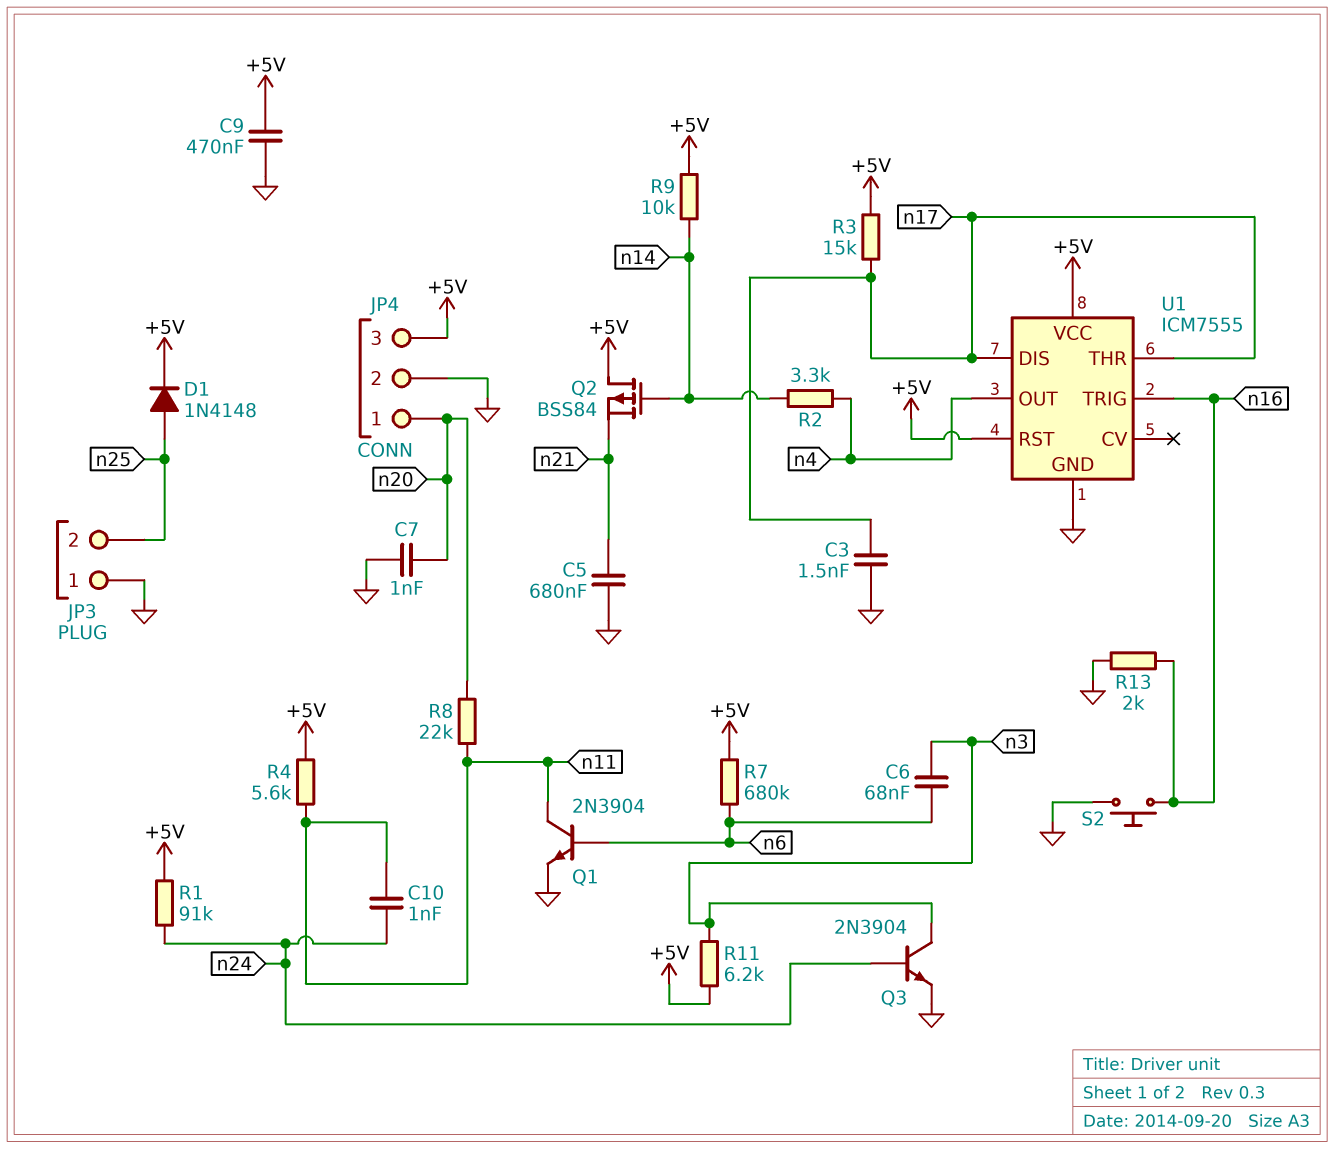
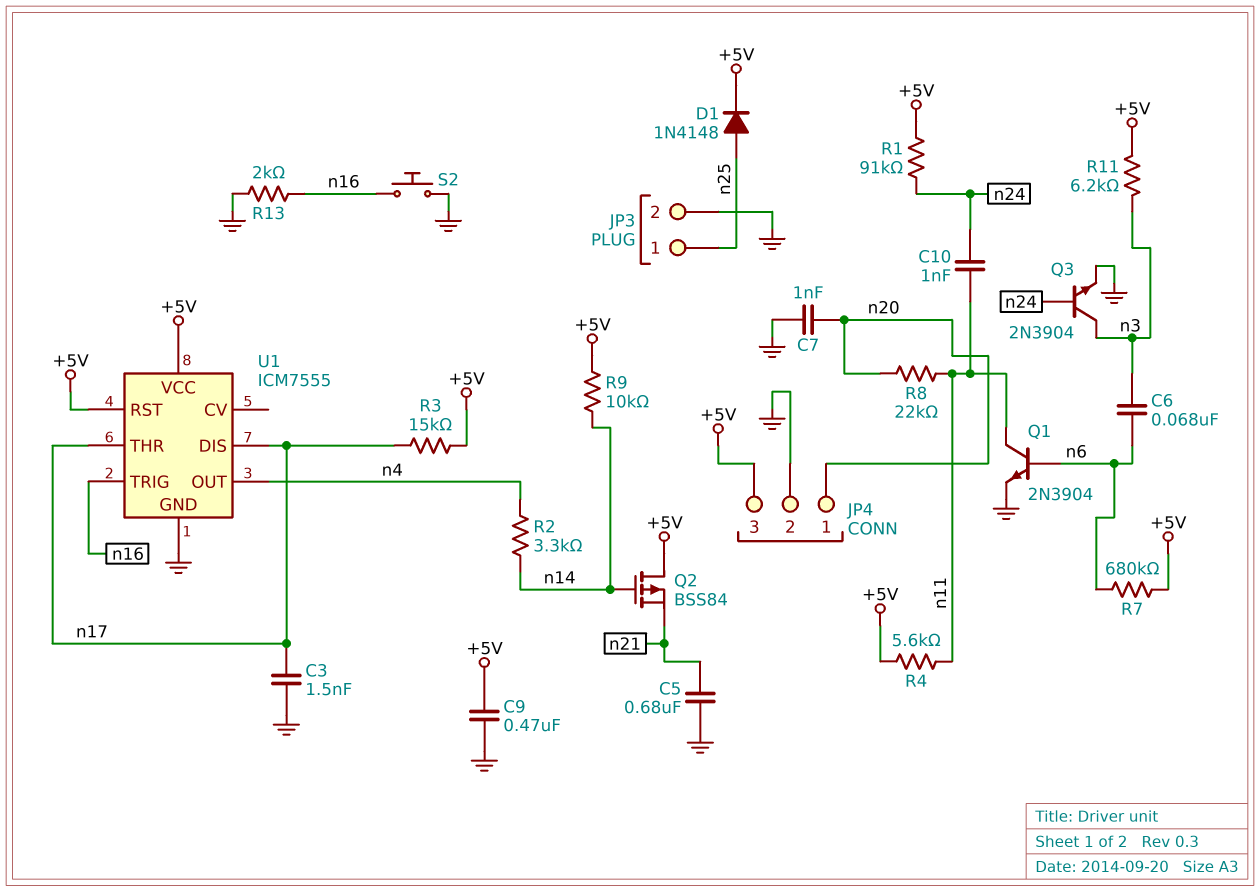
JP3 pin 1: GND -> n25
JP3 pin 2: n25 -> GND

